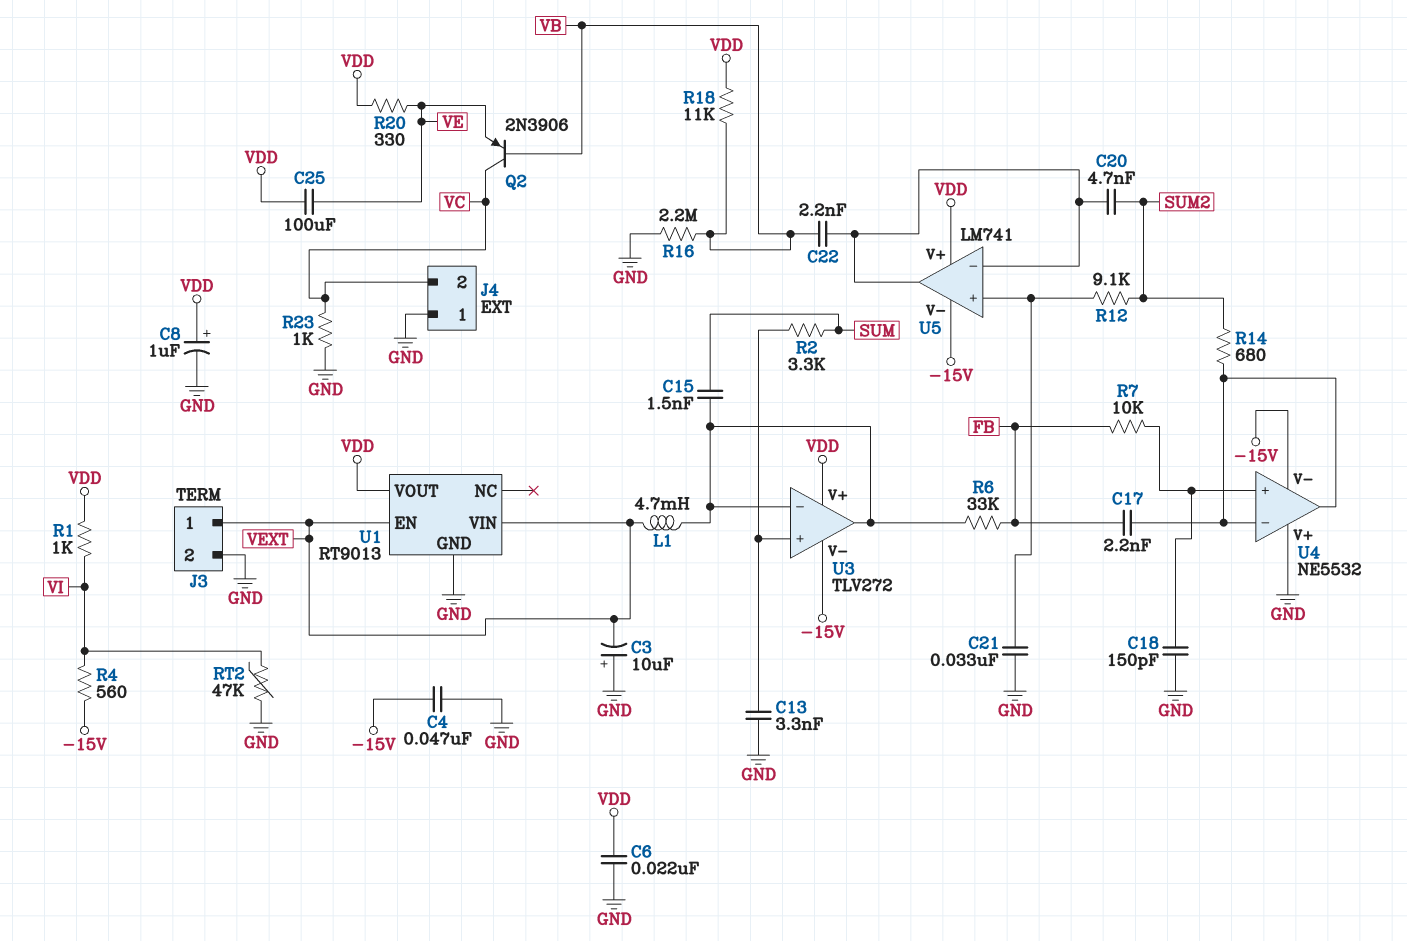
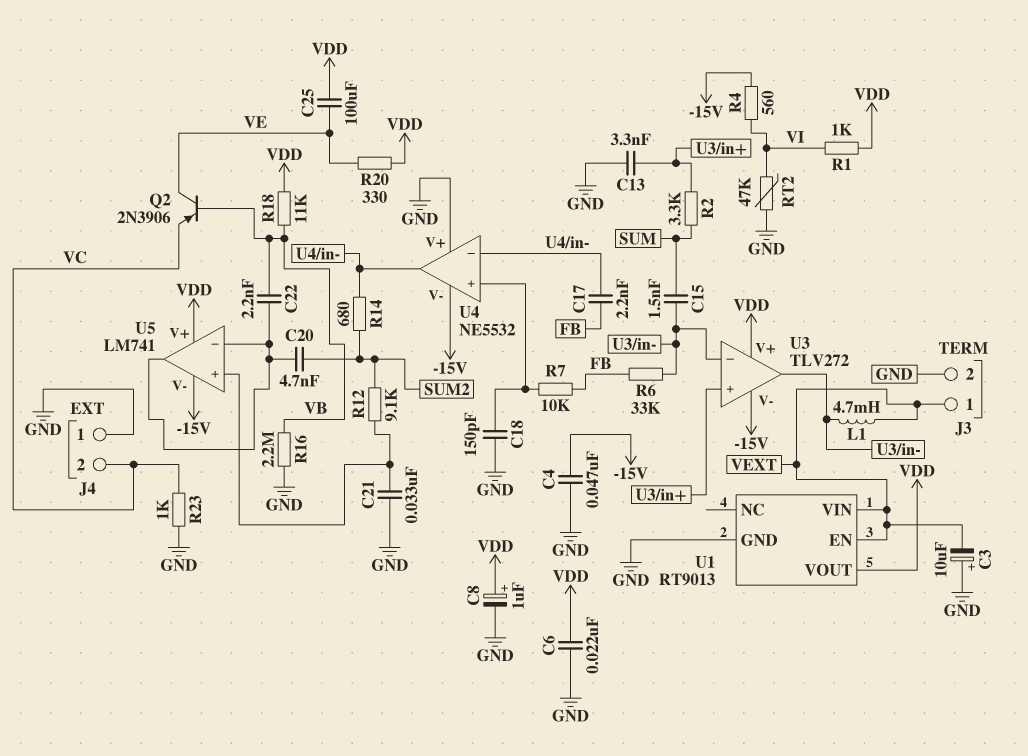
Q2: PNP 2N3906 (B VB, C VC, E VE) -> PNP 2N3906 (B VB, C VE, E VC)

